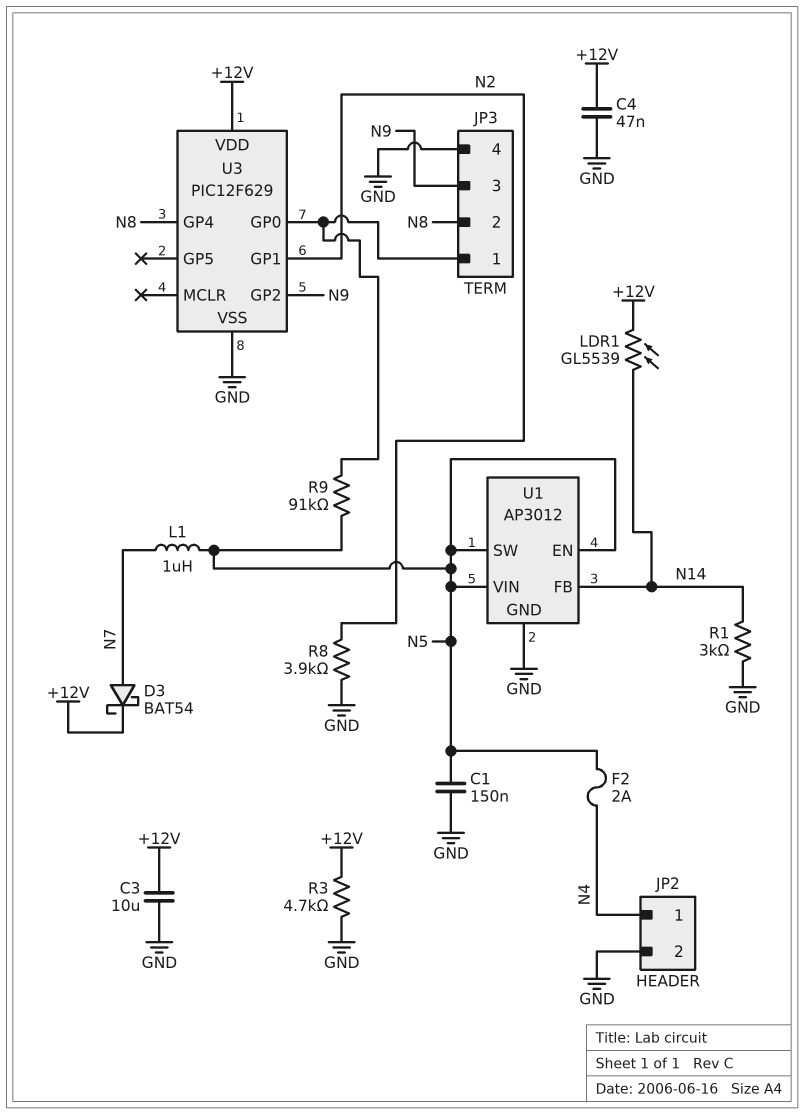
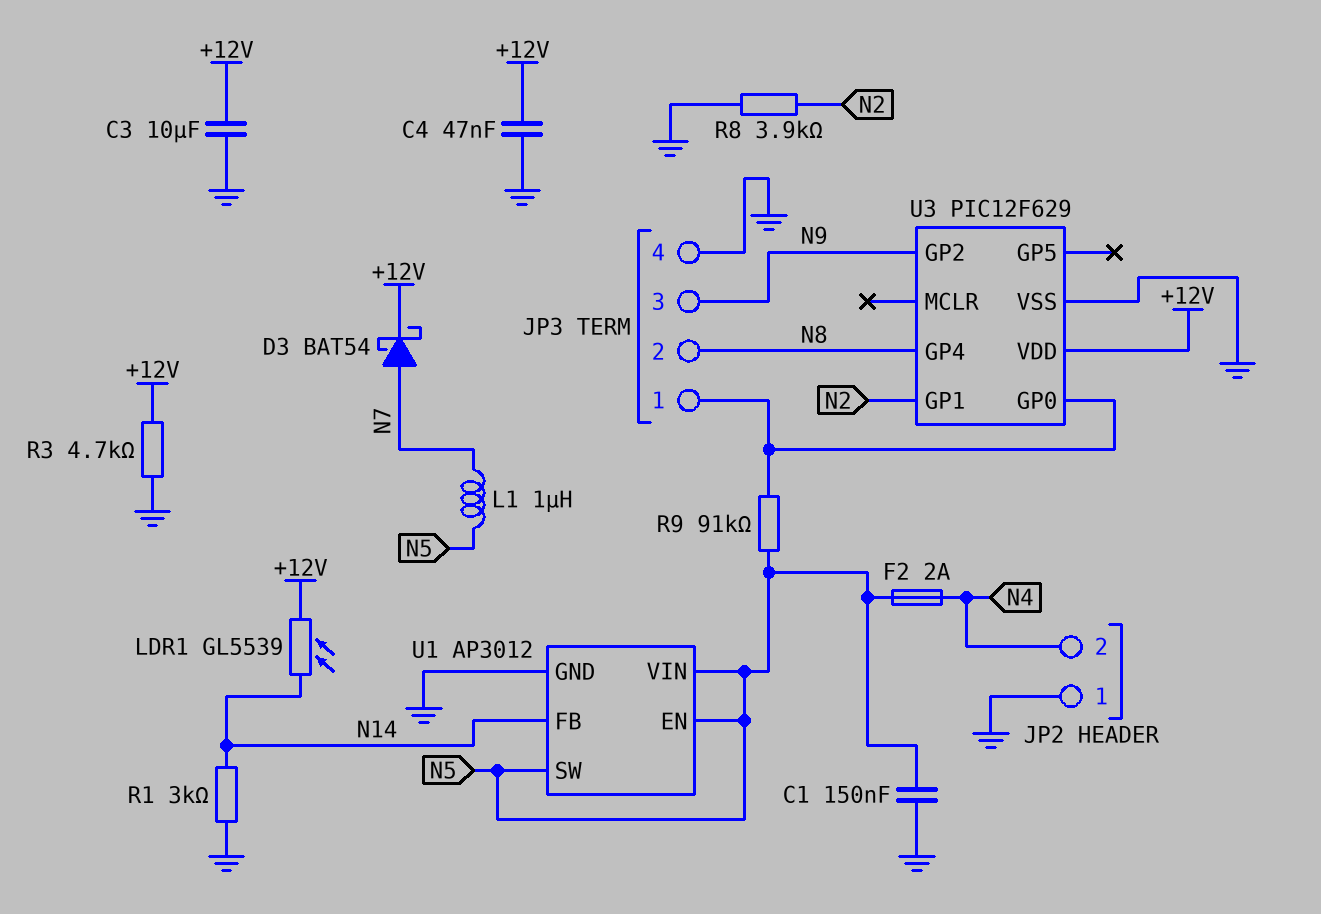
JP2 pin 1: N4 -> GND
JP2 pin 2: GND -> N4

